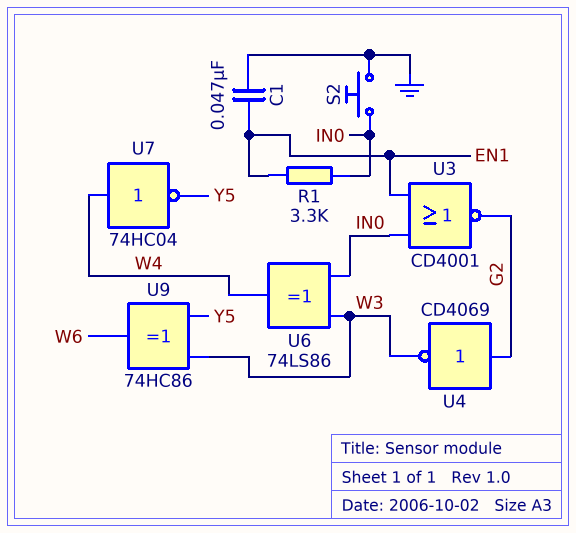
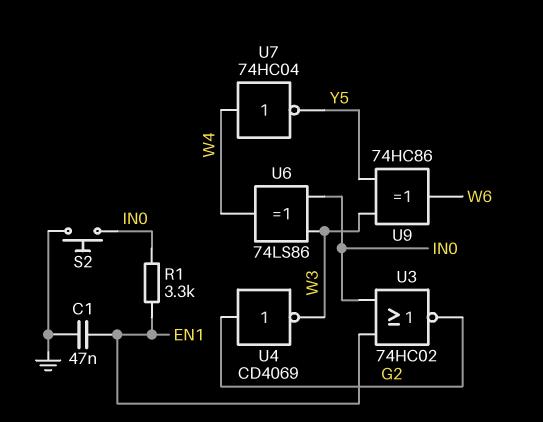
U3: NOR CD4001 (in EN1, in IN0, out G2) -> NOR 74HC02 (in EN1, in IN0, out G2)

